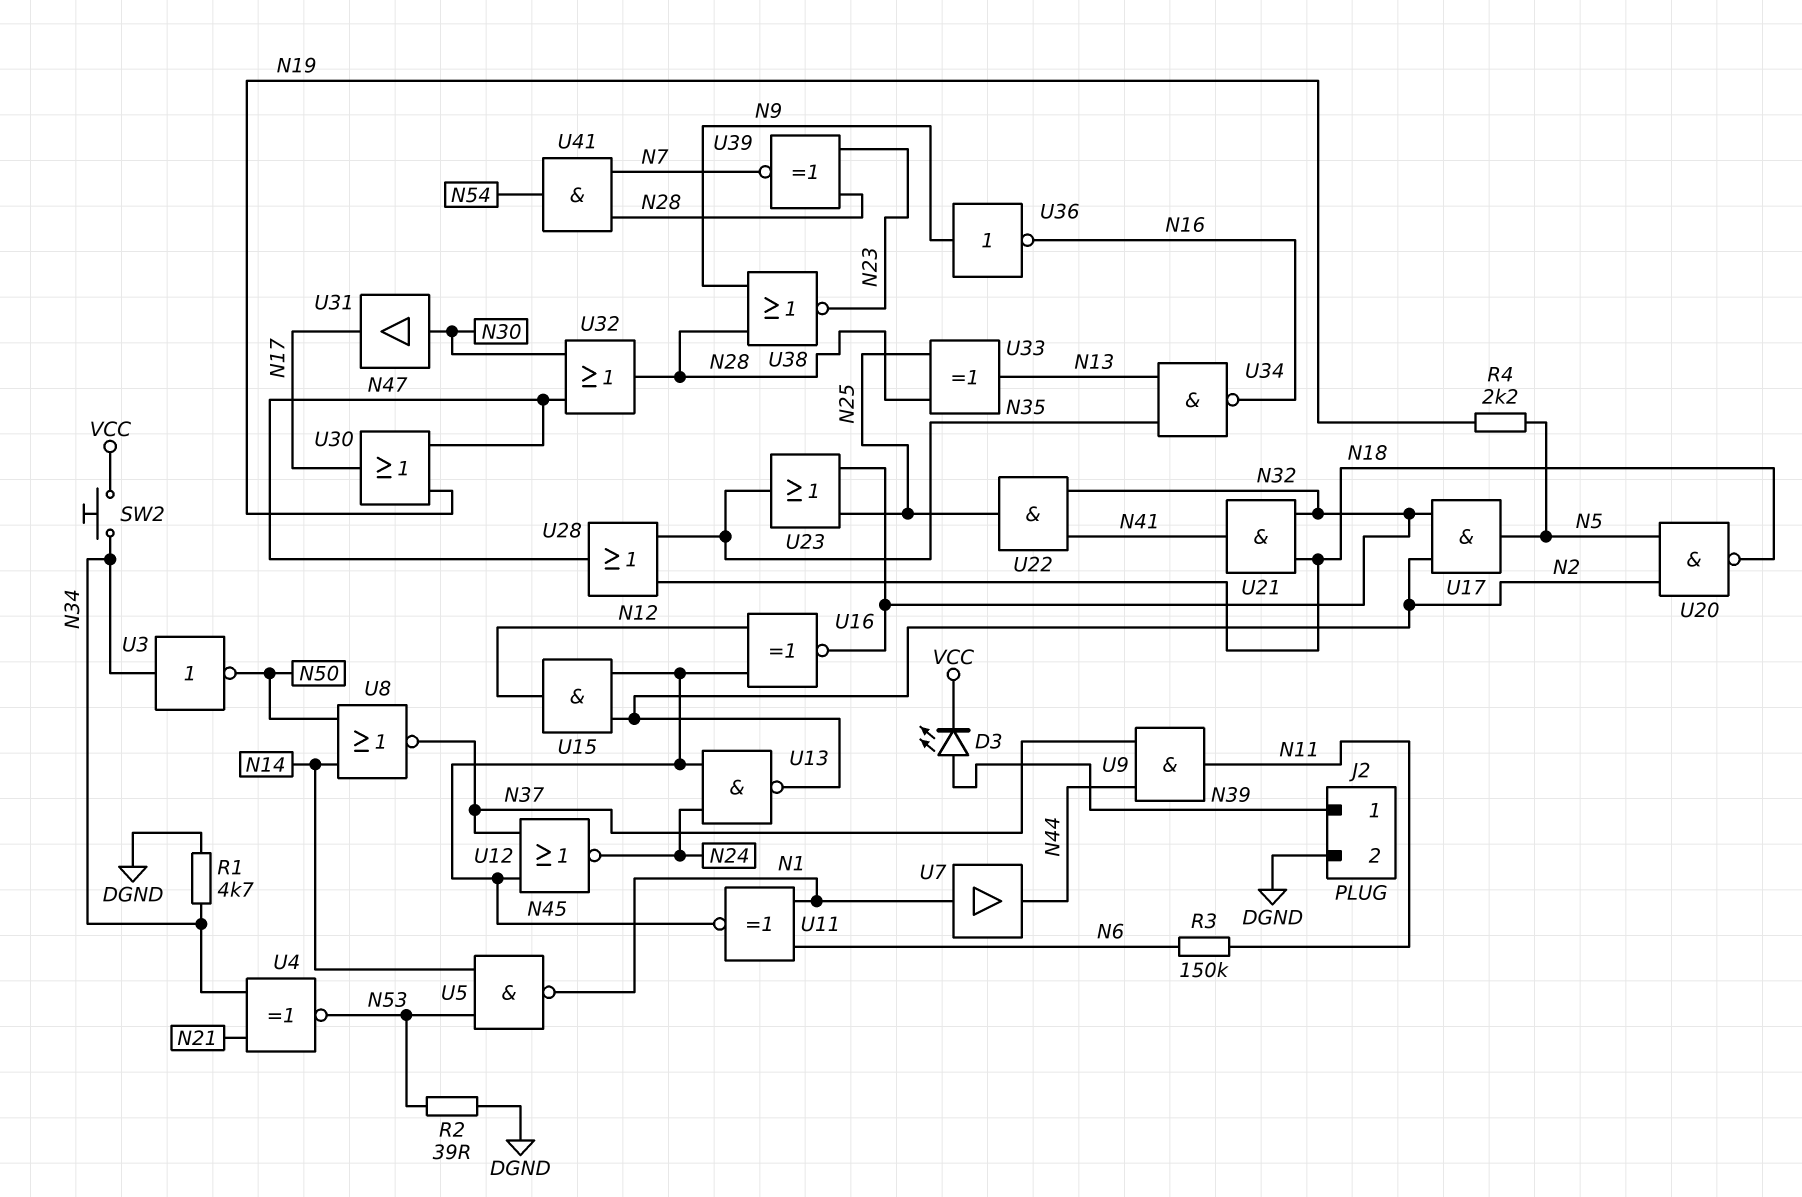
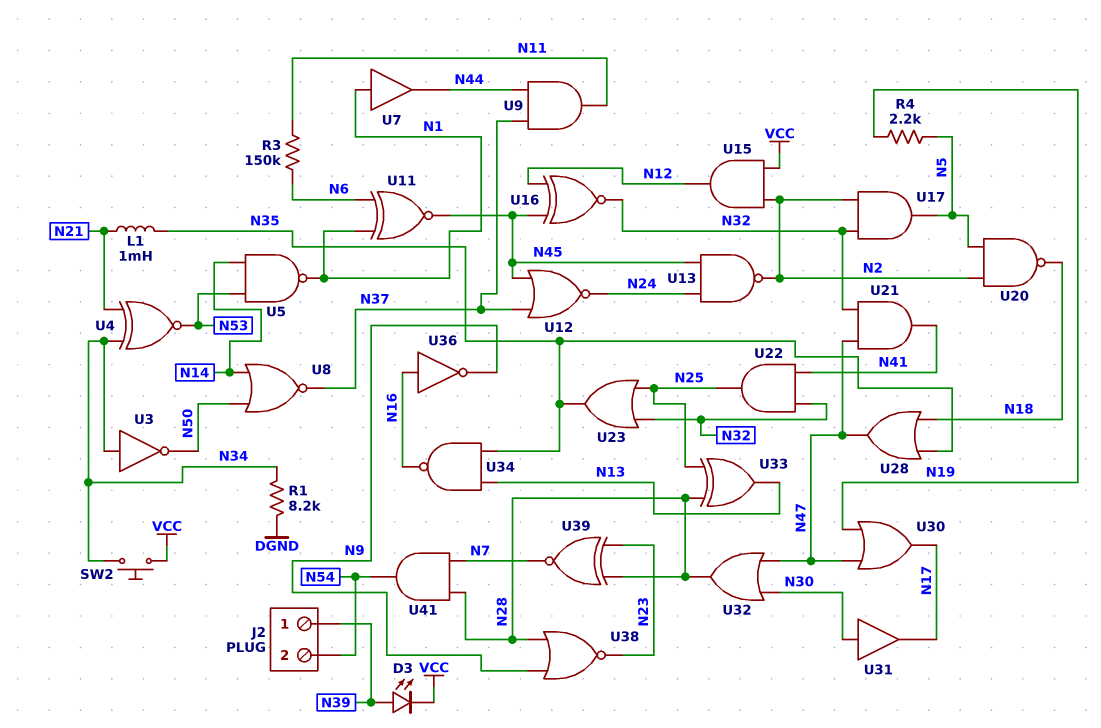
J2 pin 2: DGND -> N54
L1: none -> 1mH (N21, N35)
R1: 4.7k (DGND, N34) -> 8.2k (DGND, N34)
R2: 39 (DGND, N53) -> none
U15: AND (in N2, in N45, out N12) -> AND (in N2, in VCC, out N12)
U21: AND (in N18, in N32, out N41) -> AND (in N32, in N47, out N41)
U36: NOT (in N9, out N16) -> NOT (in N16, out N9)

